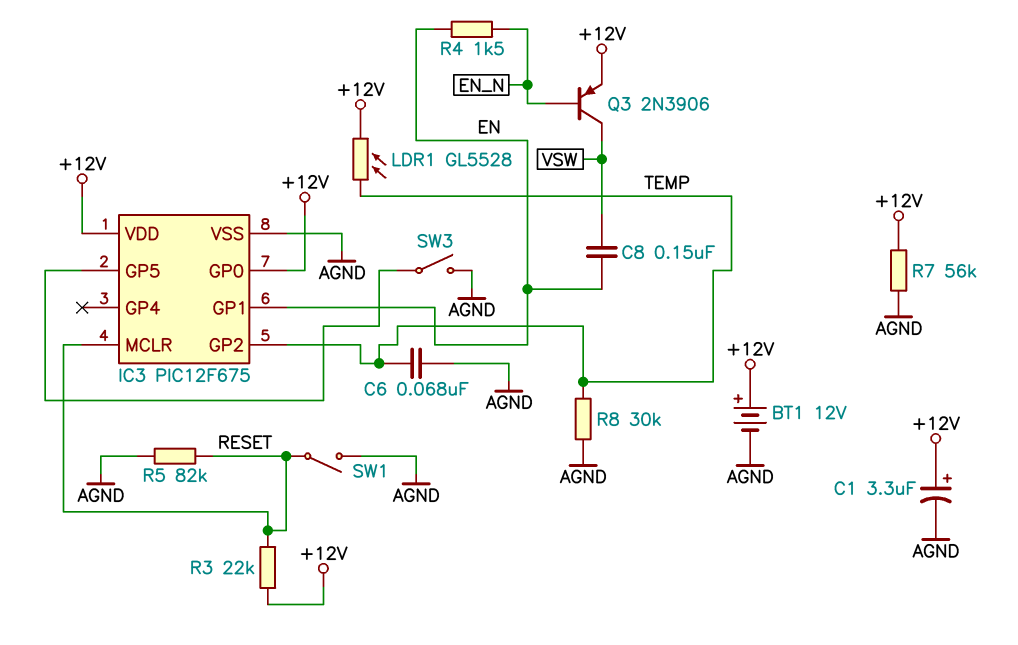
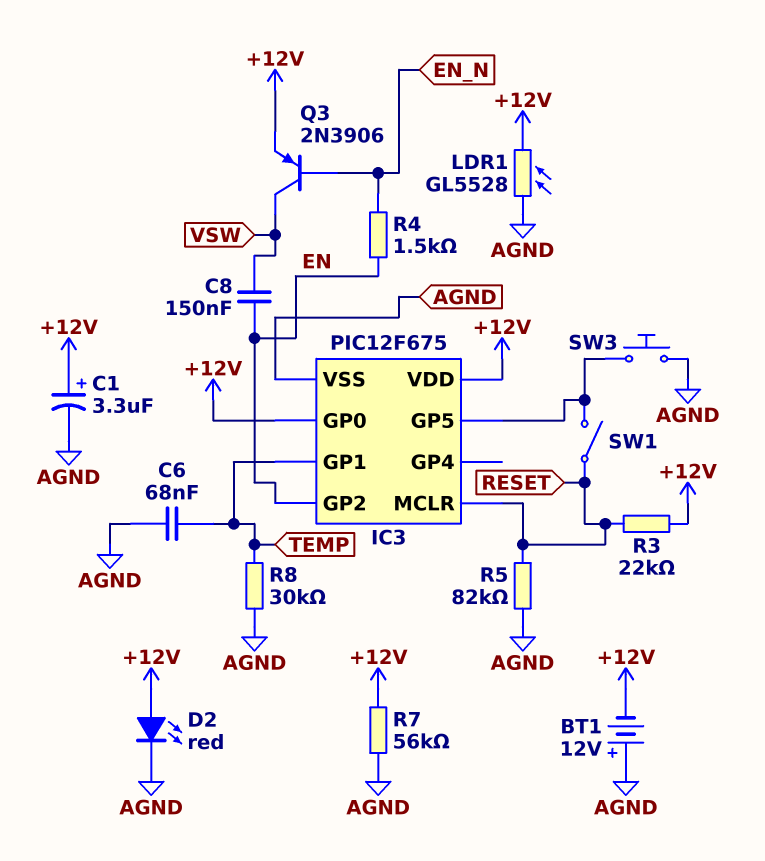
BT1: 12V (plus +12V, minus AGND) -> 12V (plus AGND, minus +12V)
D2: none -> LED red (A +12V, K AGND)
IC3 pin GP1: EN -> TEMP
IC3 pin GP2: TEMP -> EN
LDR1: GL5528 (+12V, TEMP) -> GL5528 (+12V, AGND)
SW1: switch (AGND, RESET) -> switch (IC3/GP5, RESET)
SW3: switch (AGND, IC3/GP5) -> button (AGND, IC3/GP5)

